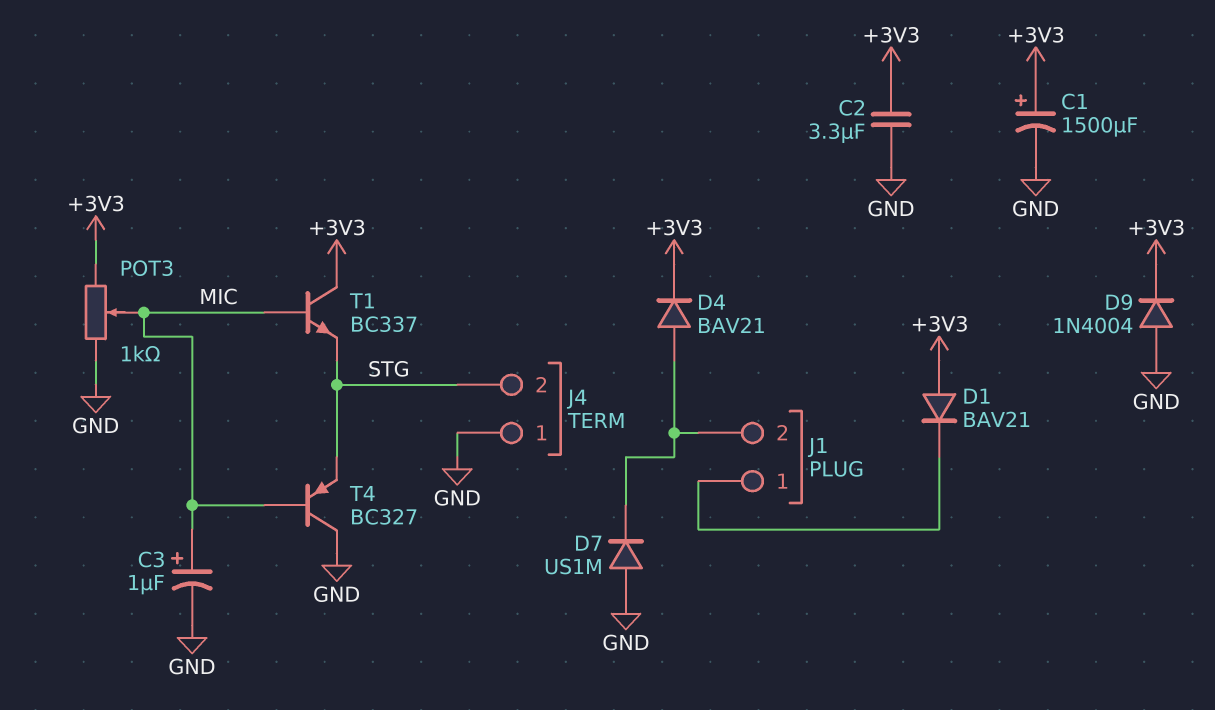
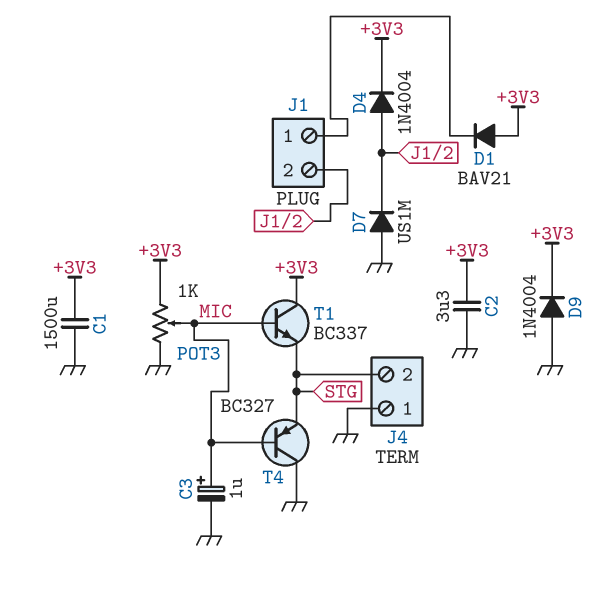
C1: 1500uF (plus +3V3, minus GND) -> 1500uF (+3V3, GND)
D4: diode BAV21 (A J1/2, K +3V3) -> diode 1N4004 (A J1/2, K +3V3)

